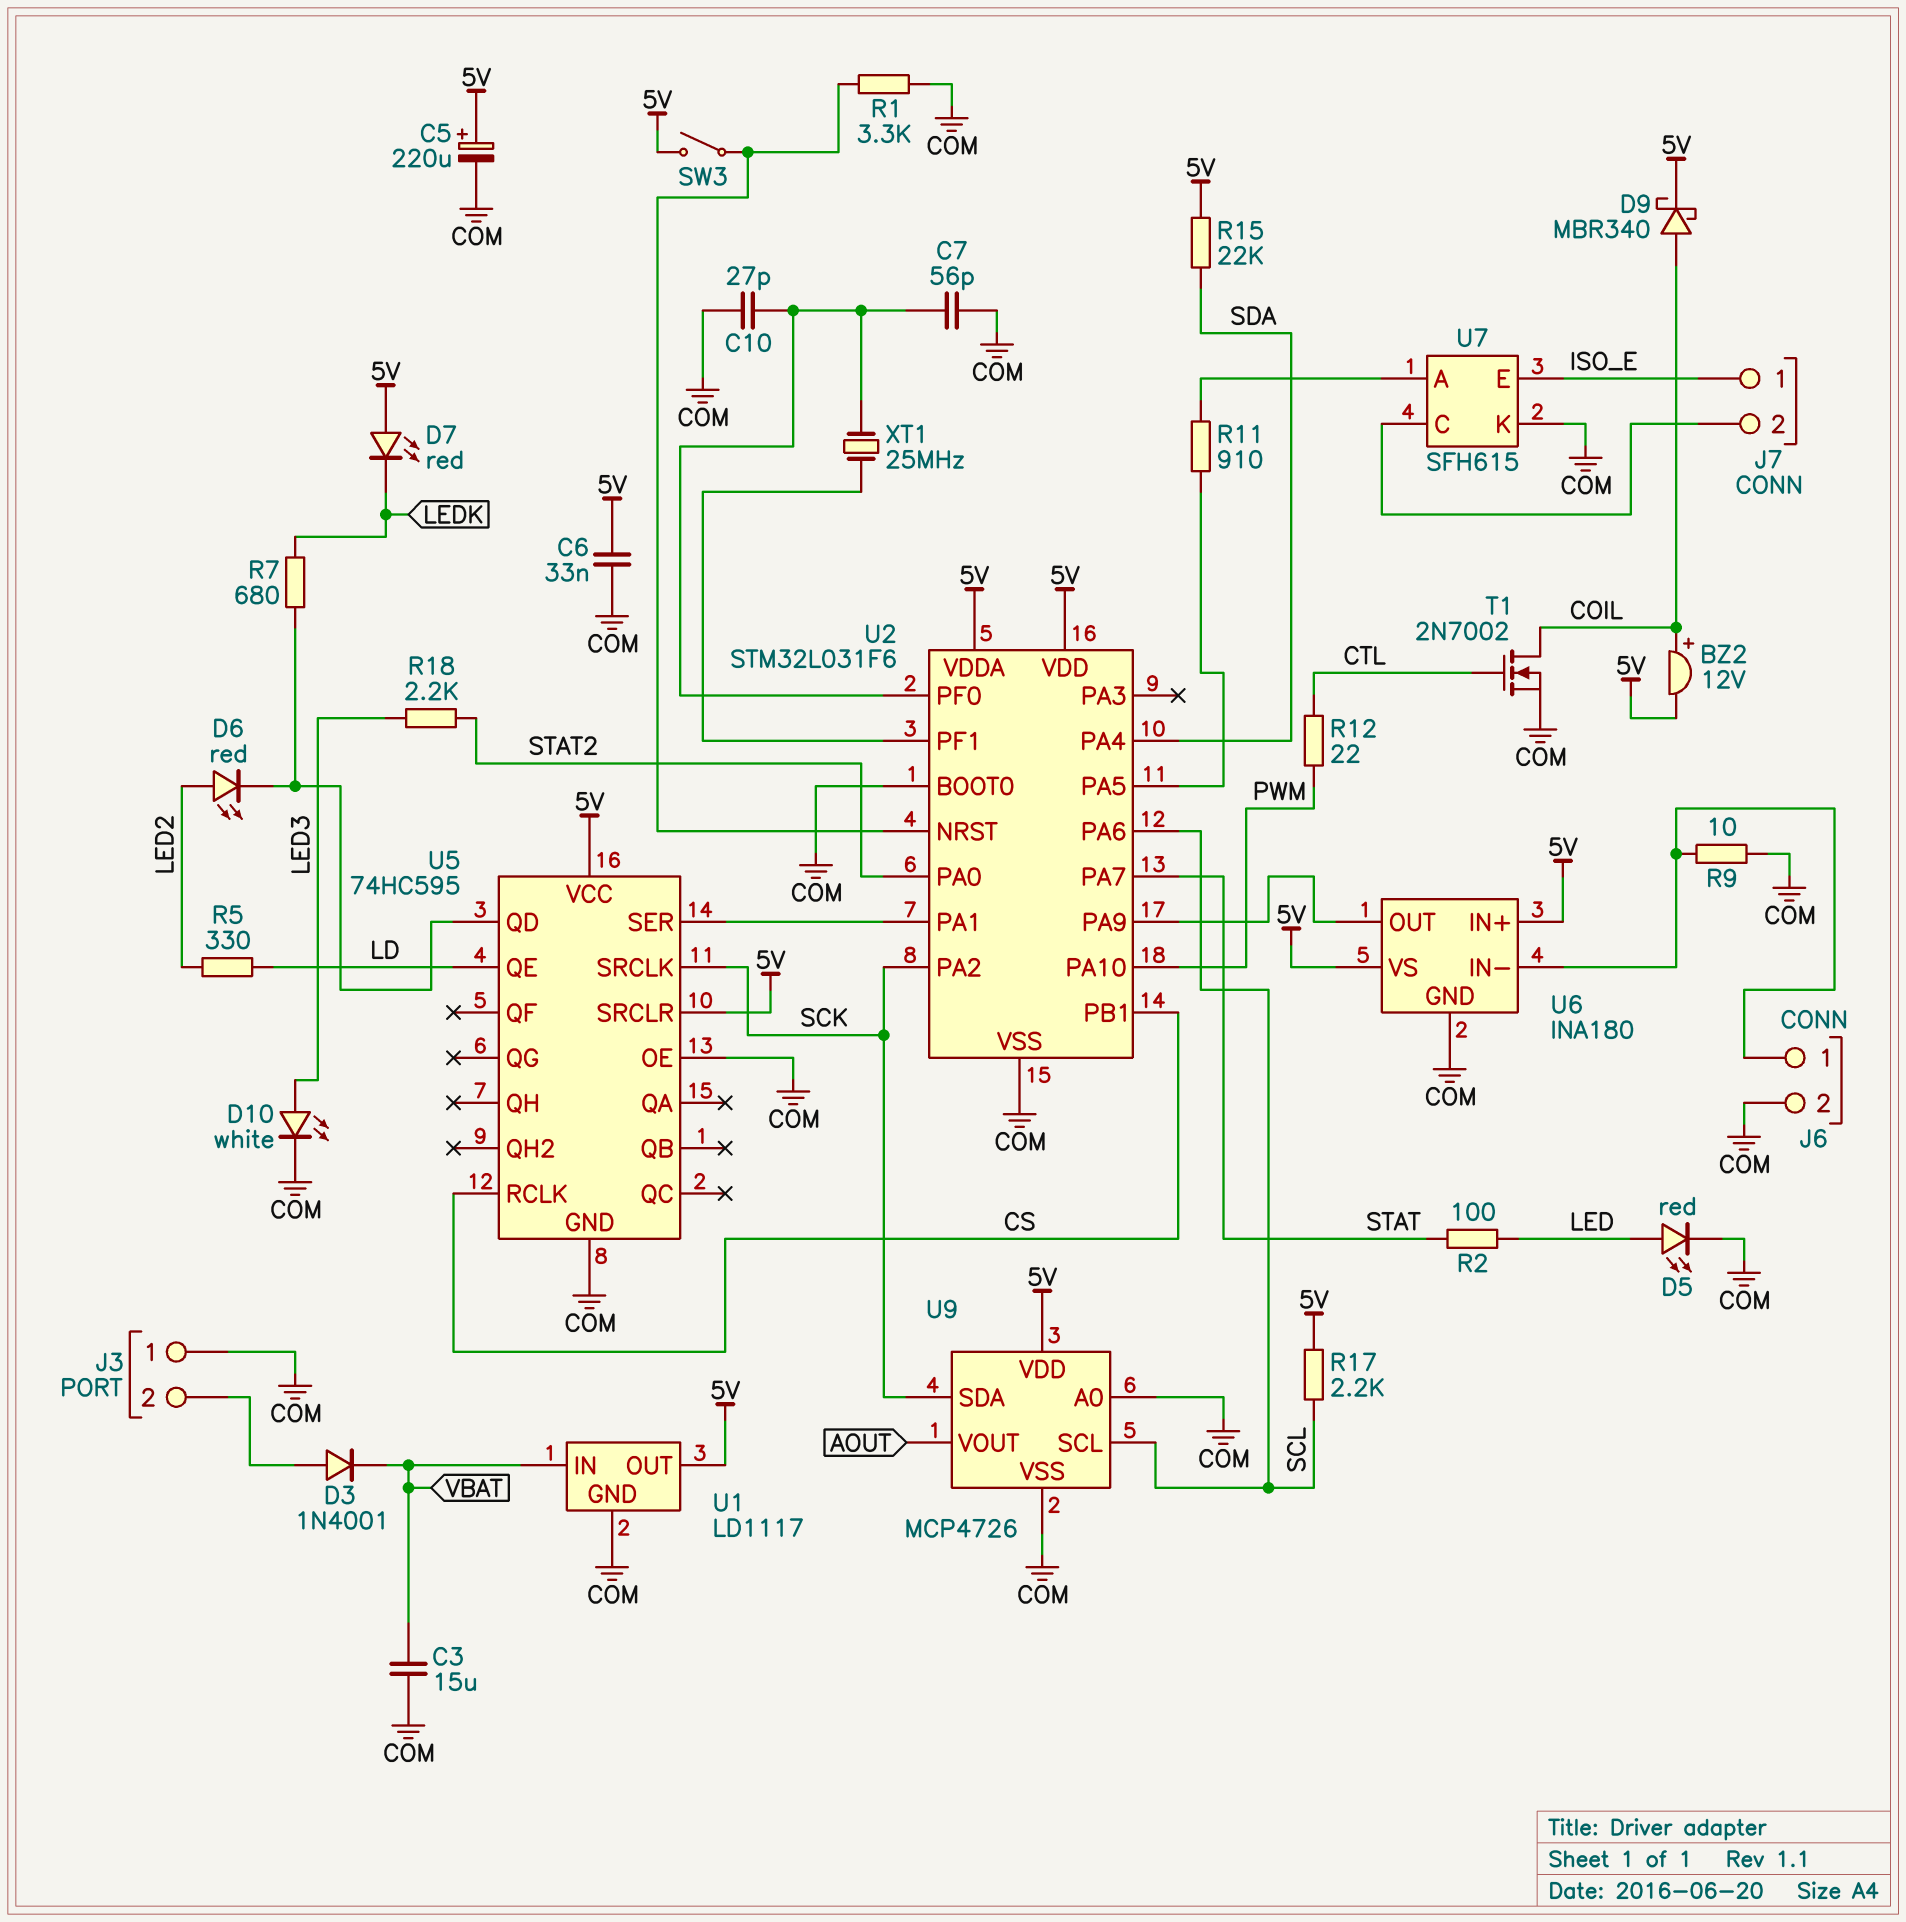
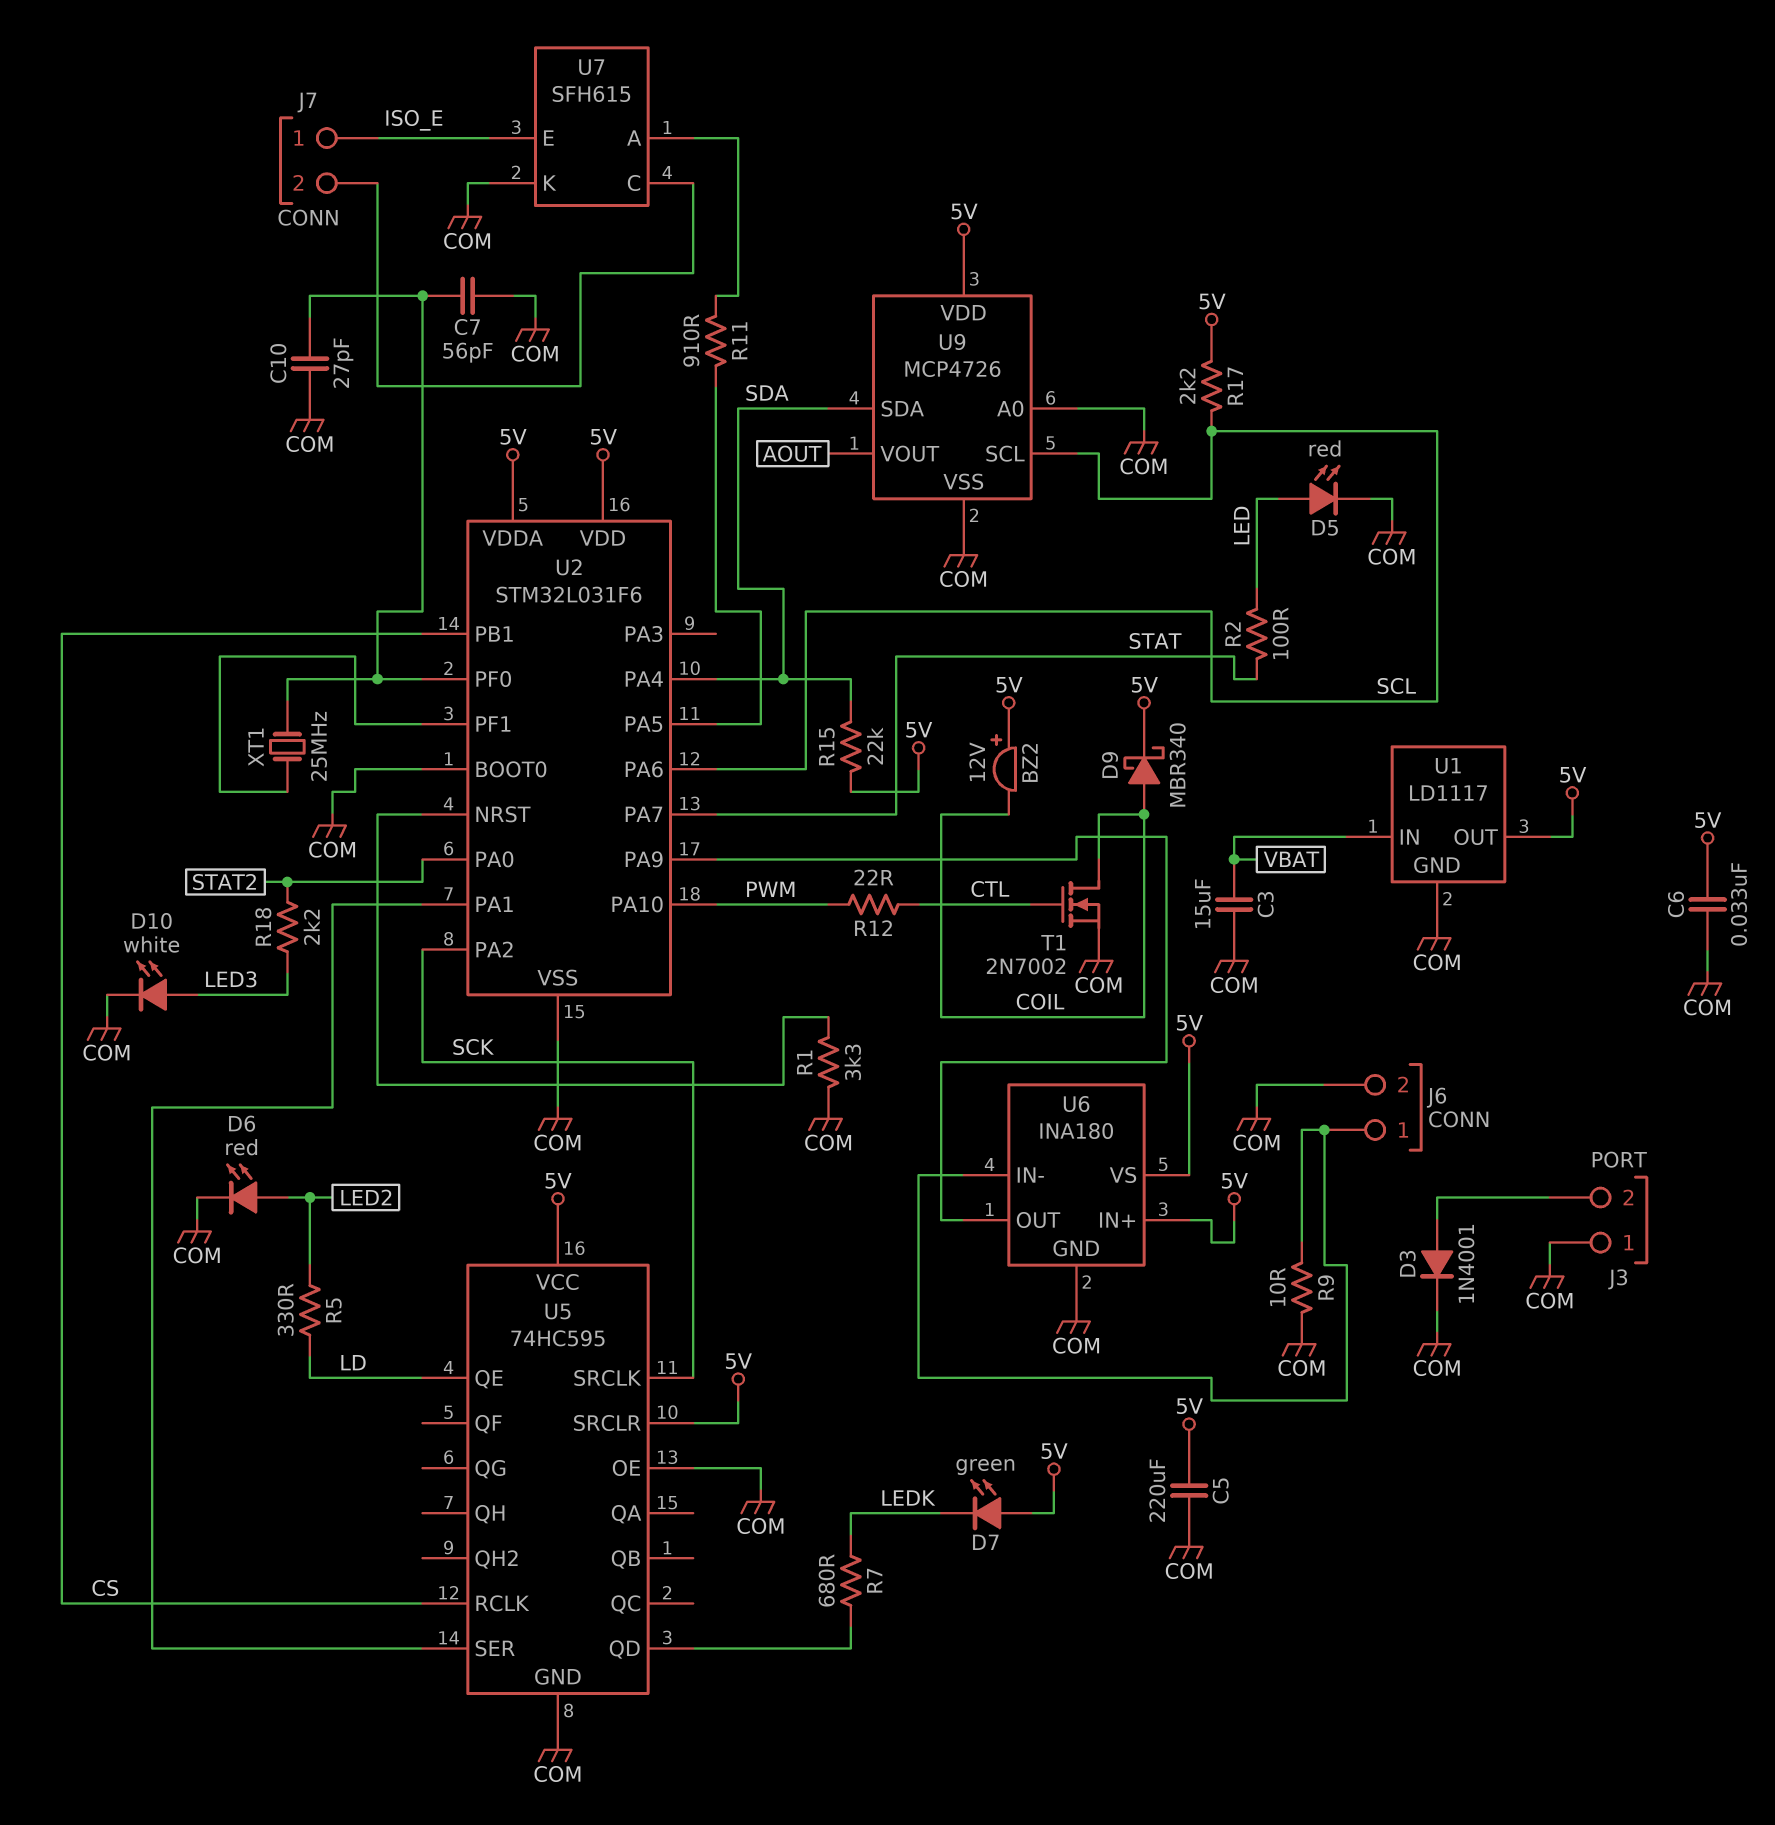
BZ2: buzzer 12V (plus COIL, minus 5V) -> buzzer 12V (plus 5V, minus COIL)
C5: 220uF (plus 5V, minus COM) -> 220uF (5V, COM)
D3: diode 1N4001 (A J3/2, K VBAT) -> diode 1N4001 (A J3/2, K COM)
D6: LED red (A LED2, K U5/QD) -> LED red (A LED2, K COM)
D7: LED red (A 5V, K LEDK) -> LED green (A 5V, K LEDK)
SW3: switch (5V, U2/NRST) -> none
U9 pin SDA: SCK -> SDA

